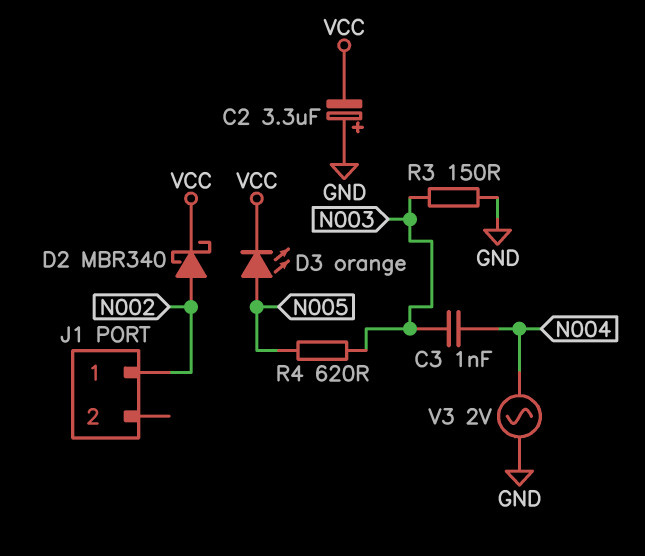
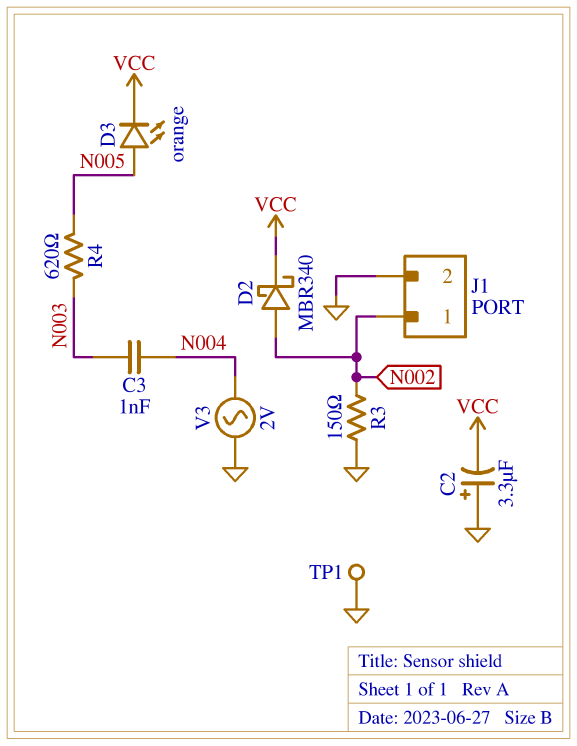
J1 pin 2: none -> GND
R3: 150 (GND, N003) -> 150 (GND, N002)
TP1: none -> test point (GND)

